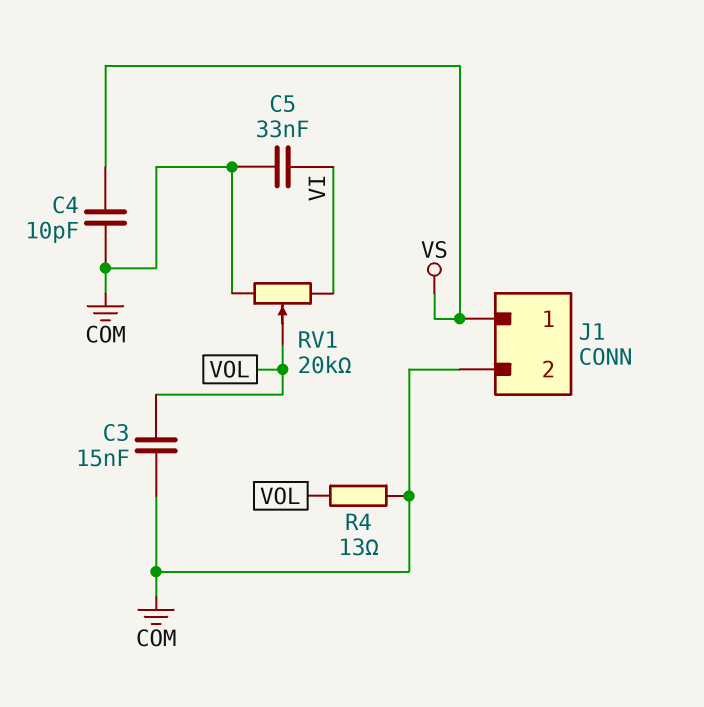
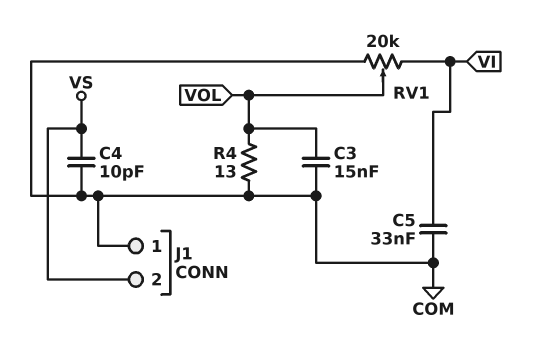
J1 pin 1: VS -> COM
J1 pin 2: COM -> VS

